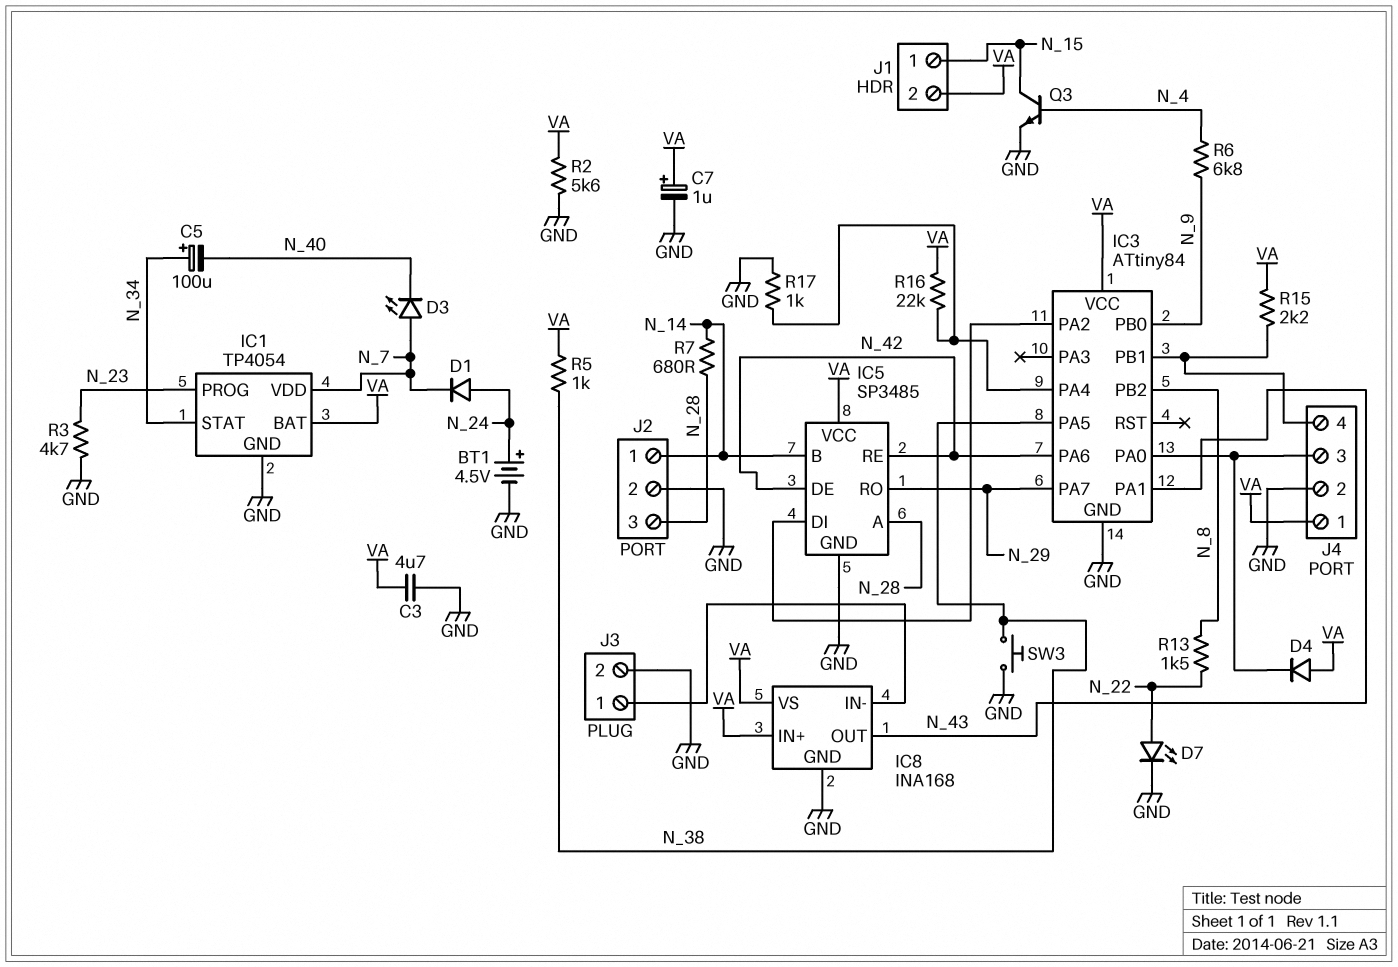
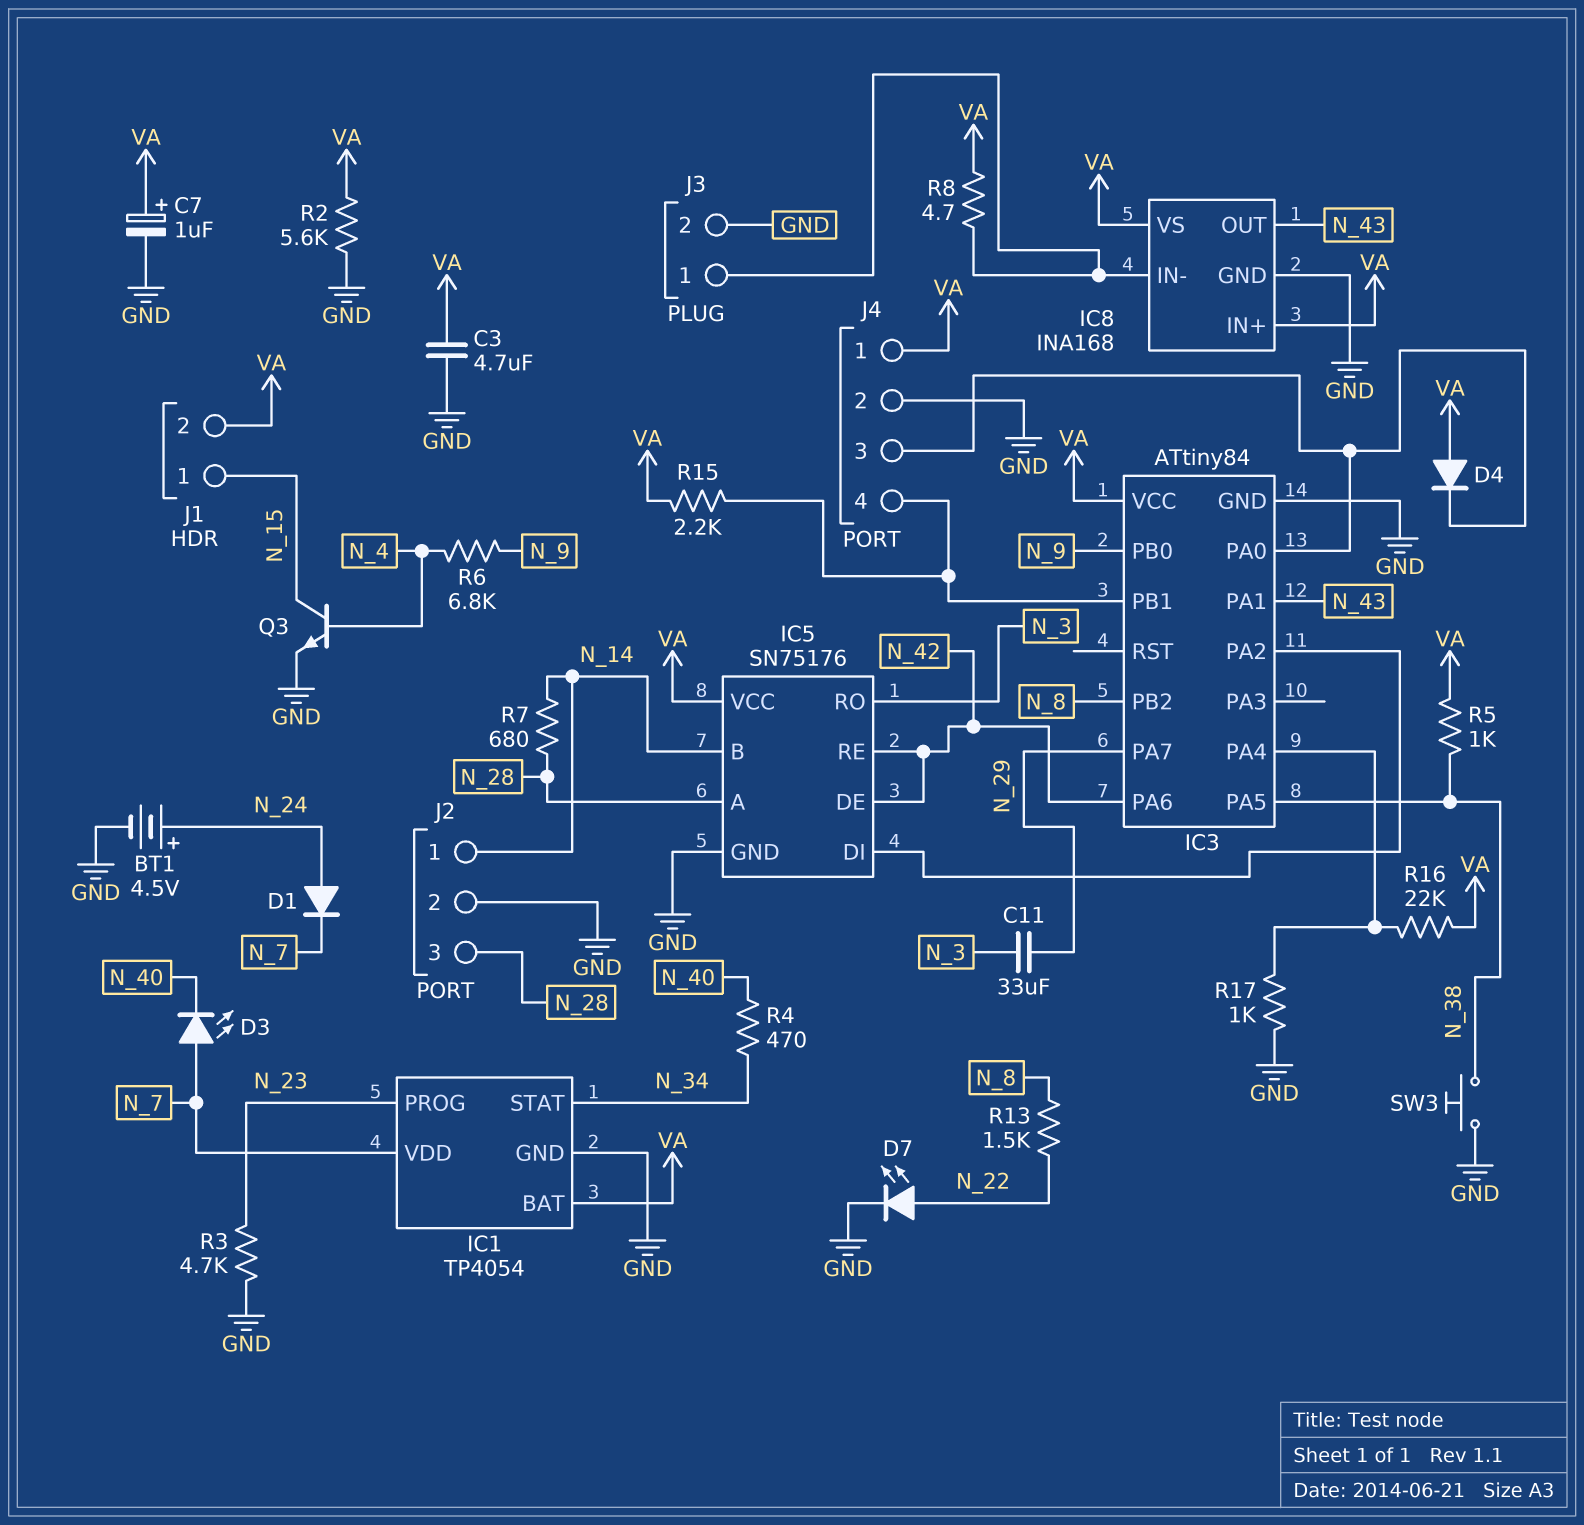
C5: 100uF (plus N_34, minus N_40) -> none
C11: none -> 33uF (N_3, N_29)
IC5: SP3485 -> SN75176
IC5 pin RO: N_29 -> N_3
R4: none -> 470 (N_34, N_40)
R8: none -> 4.7 (IC8/IN-, VA)

